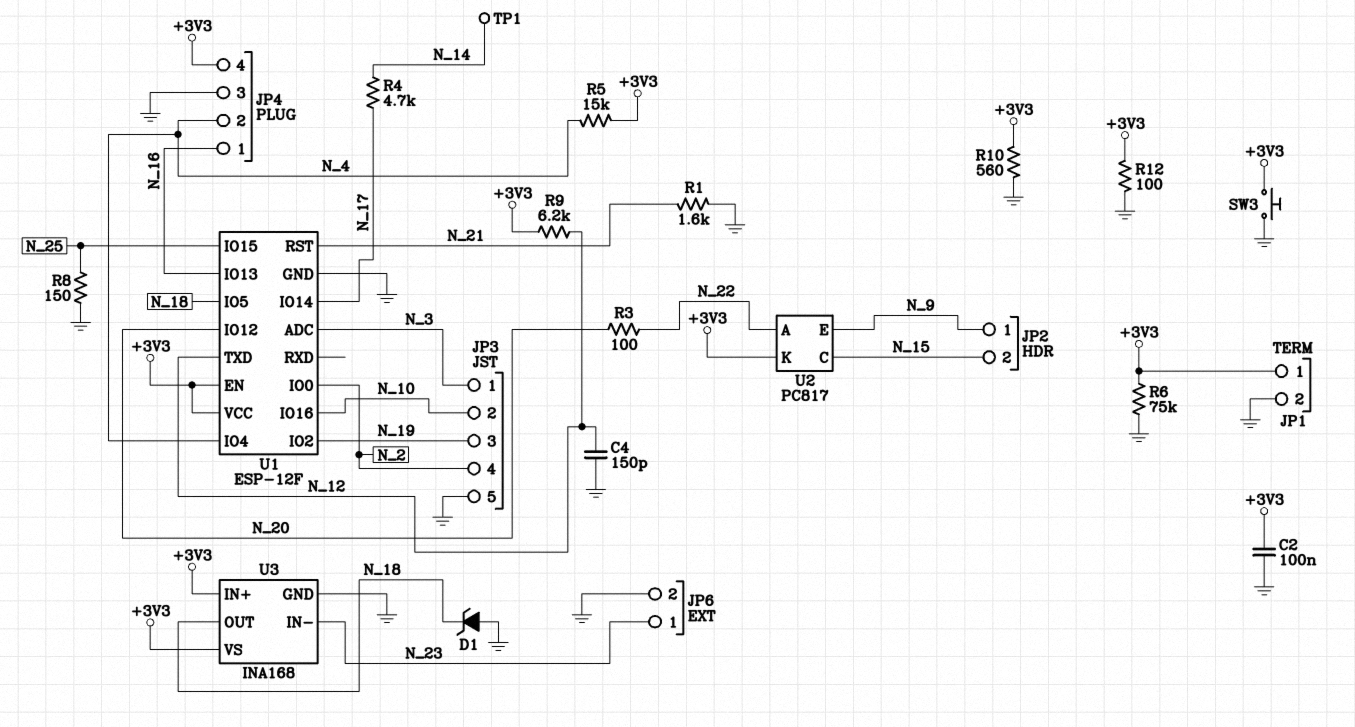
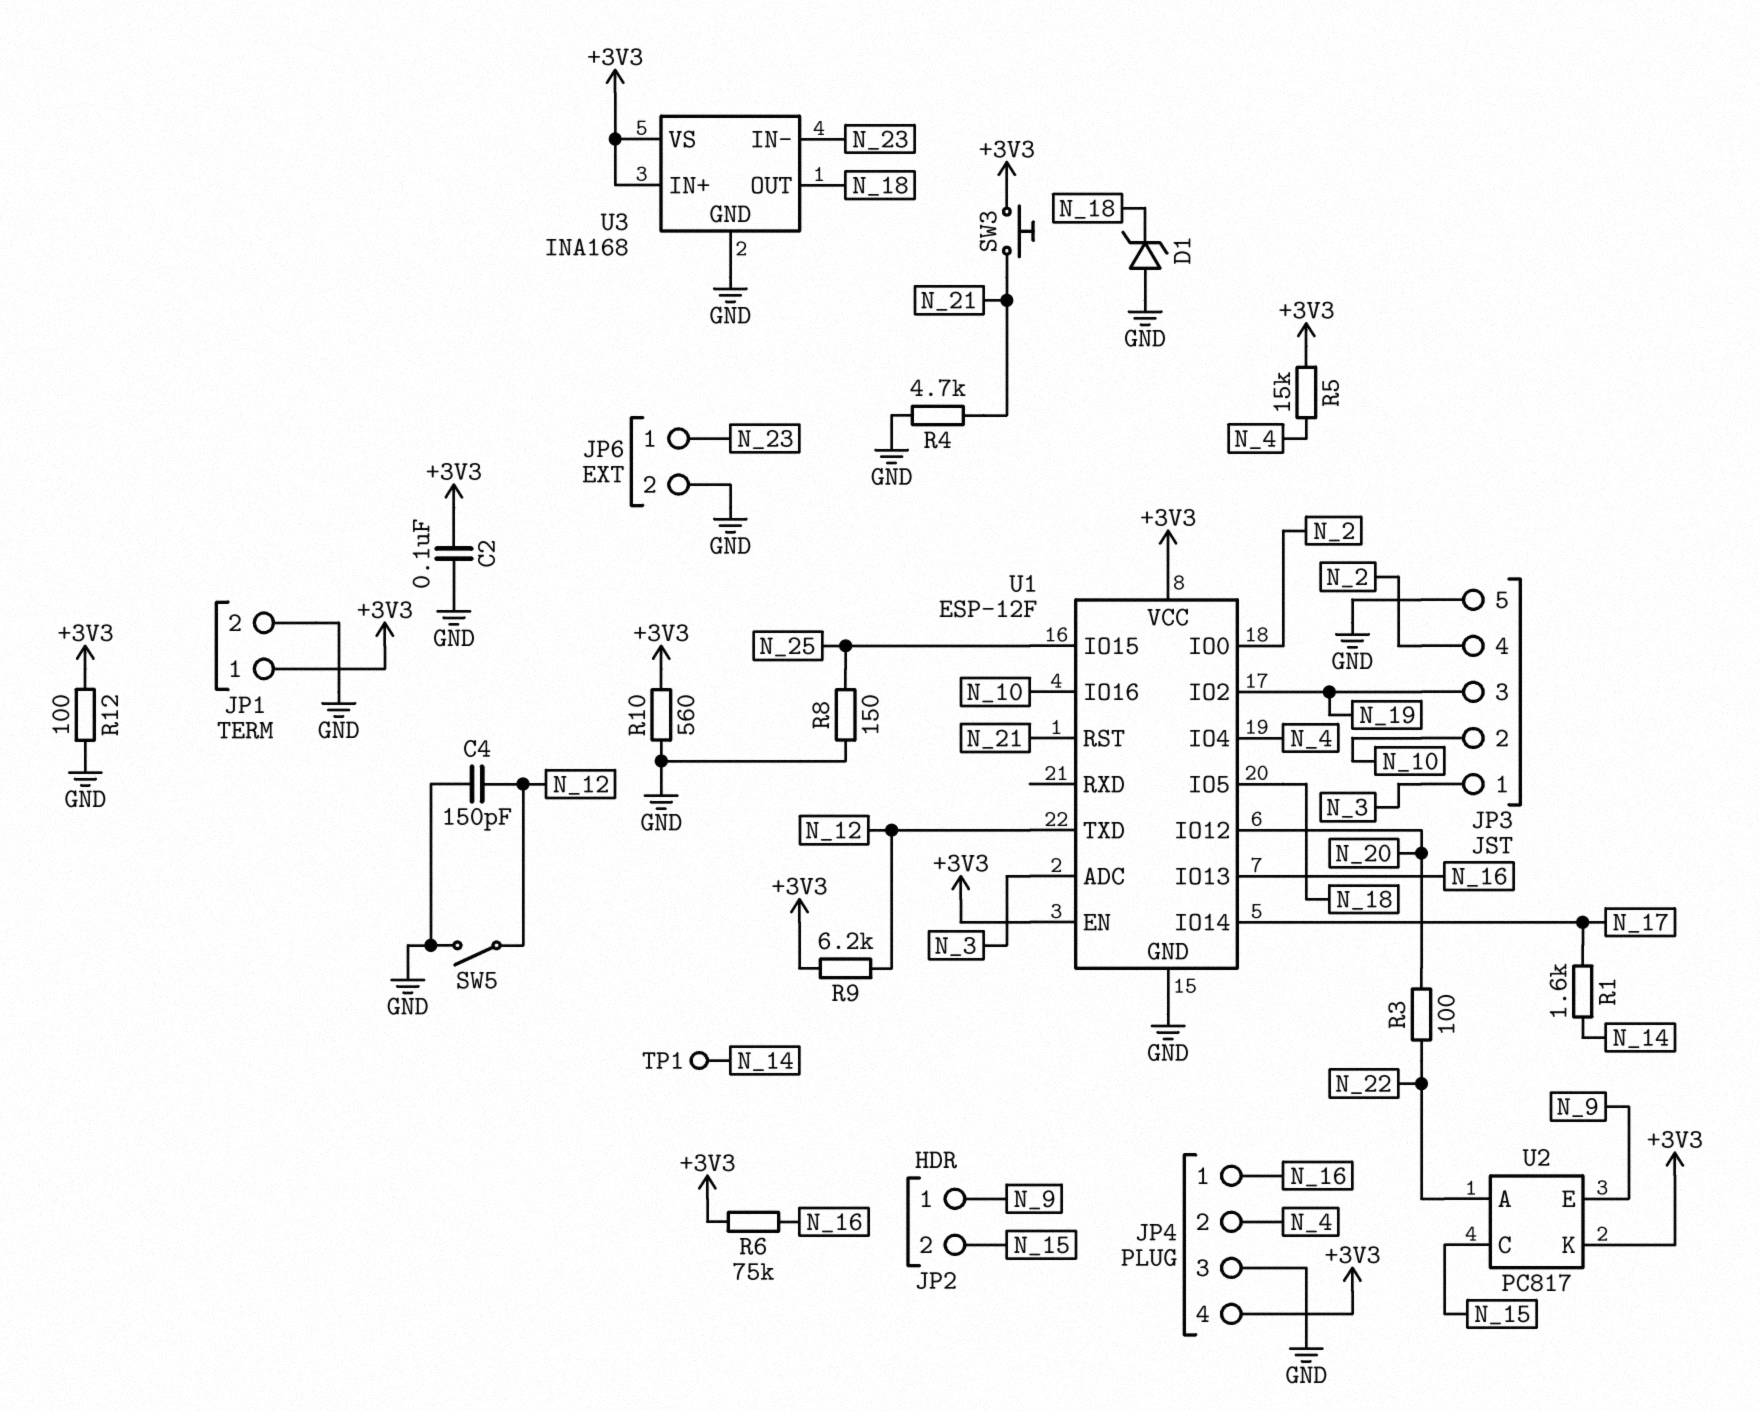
R1: 1.6k (GND, N_21) -> 1.6k (N_14, N_17)
R4: 4.7k (N_14, N_17) -> 4.7k (GND, N_21)
R6: 75k (+3V3, GND) -> 75k (+3V3, N_16)
SW3: button (+3V3, GND) -> button (+3V3, N_21)
SW5: none -> switch (GND, N_12)

